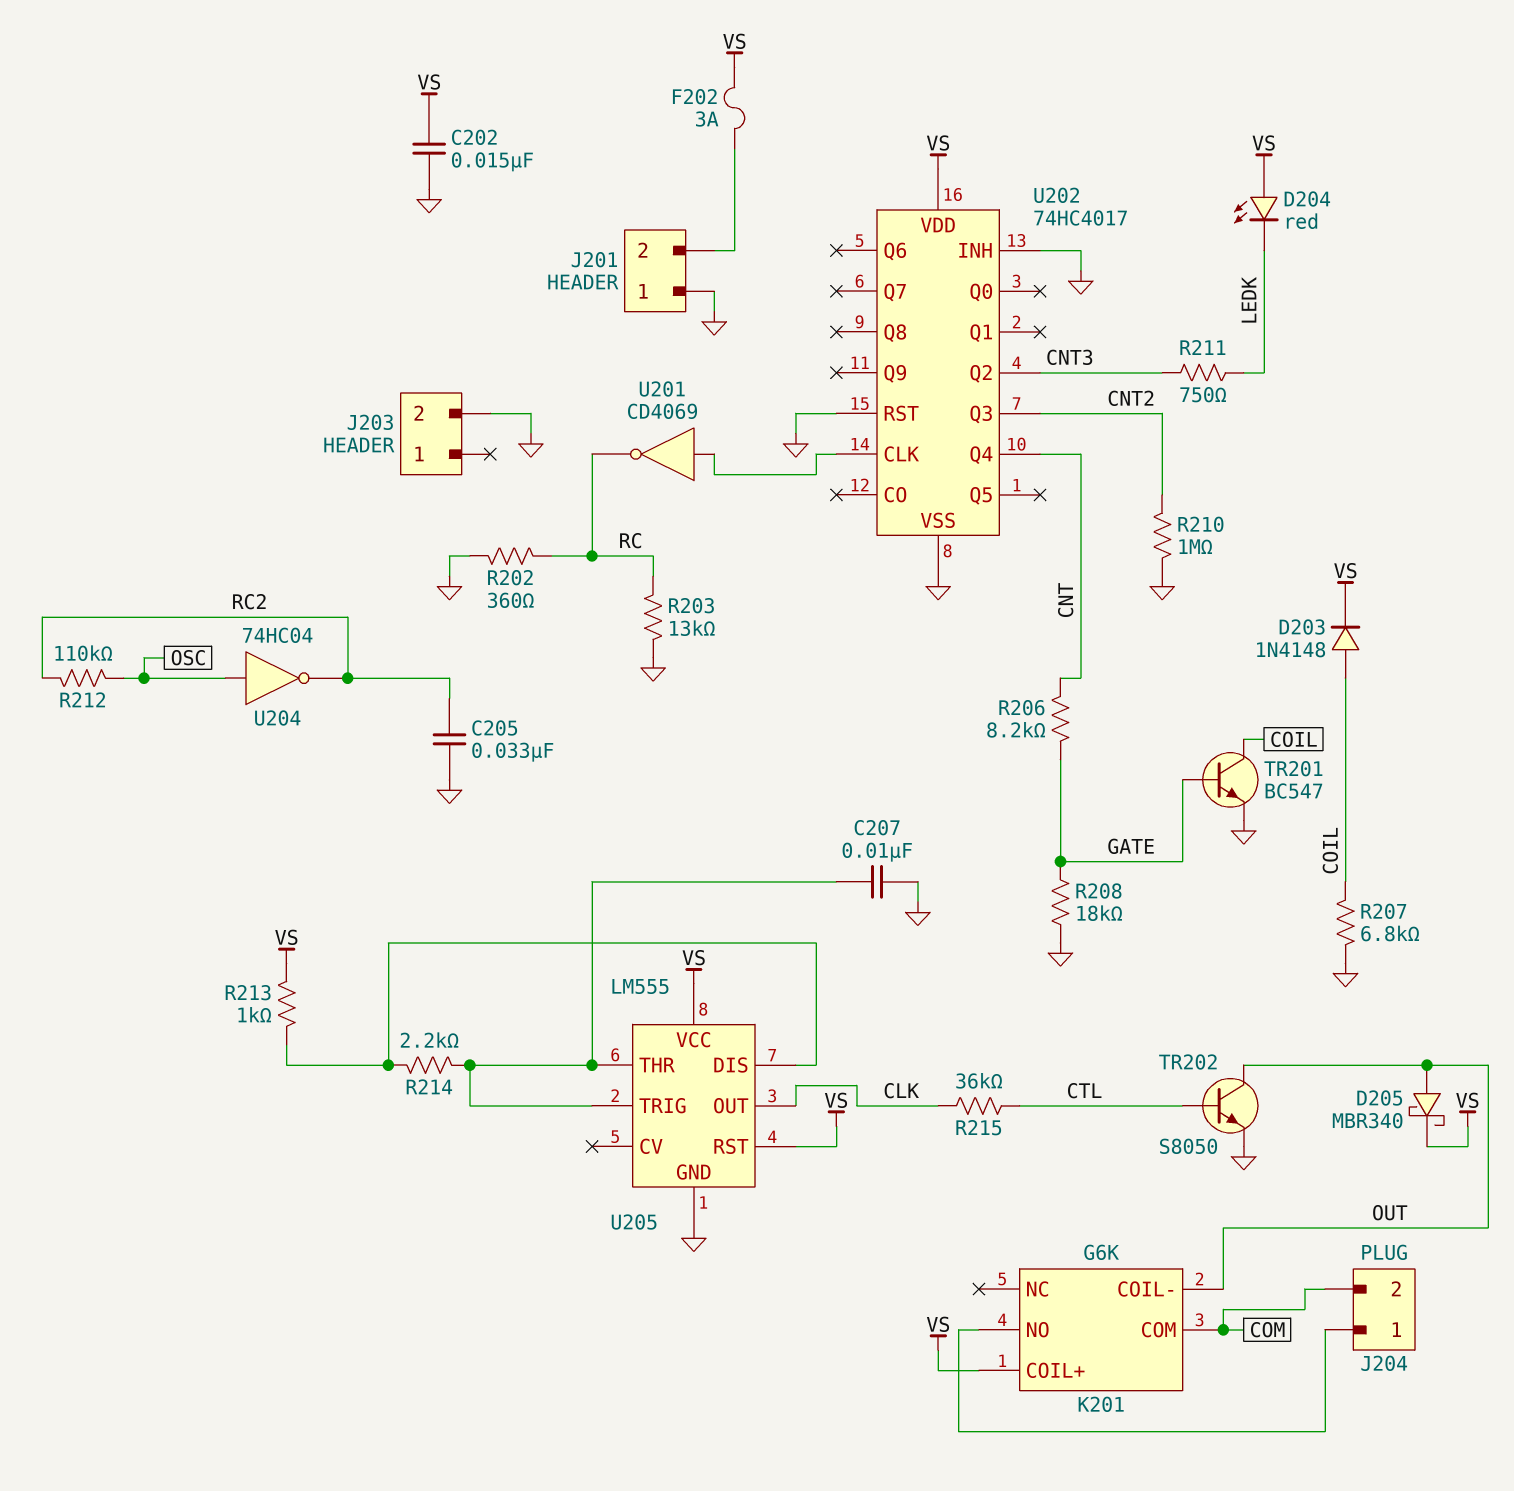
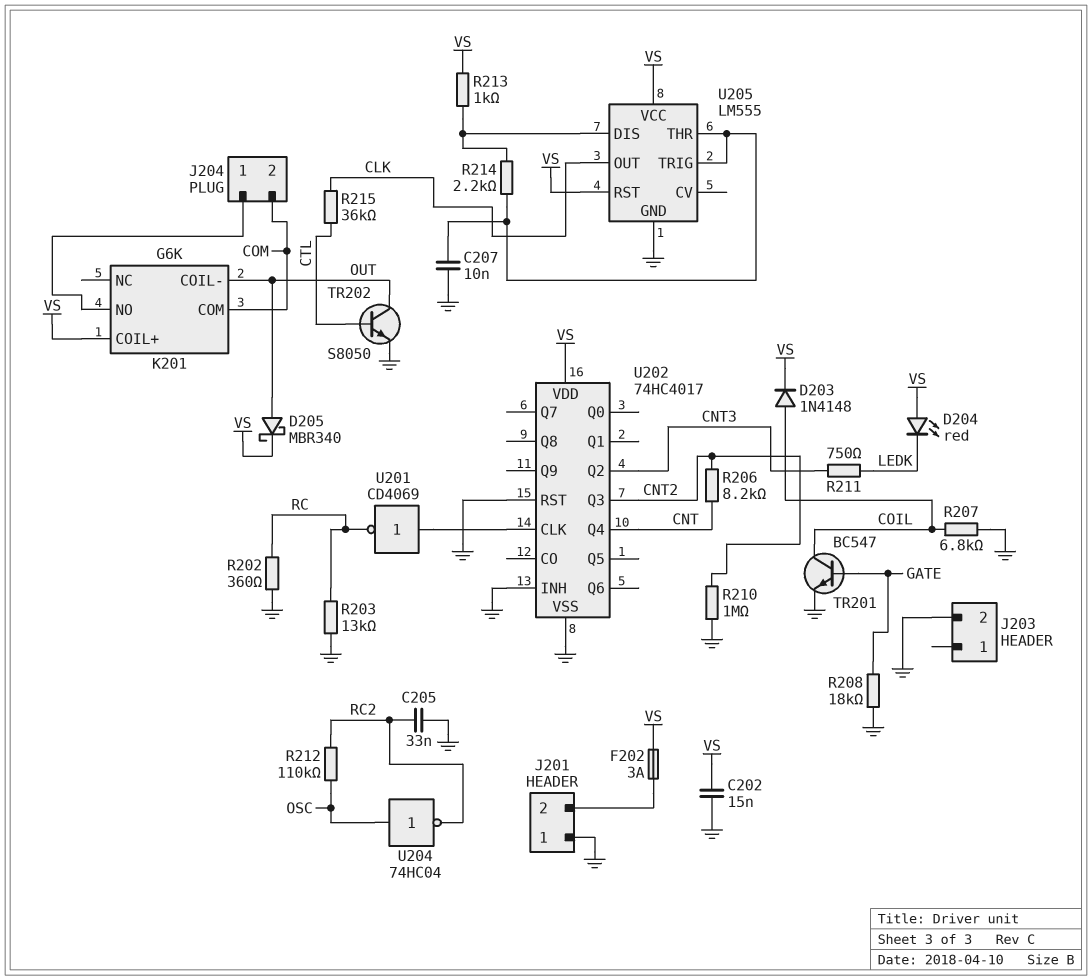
R206: 8.2k (CNT, GATE) -> 8.2k (CNT, CNT2)

